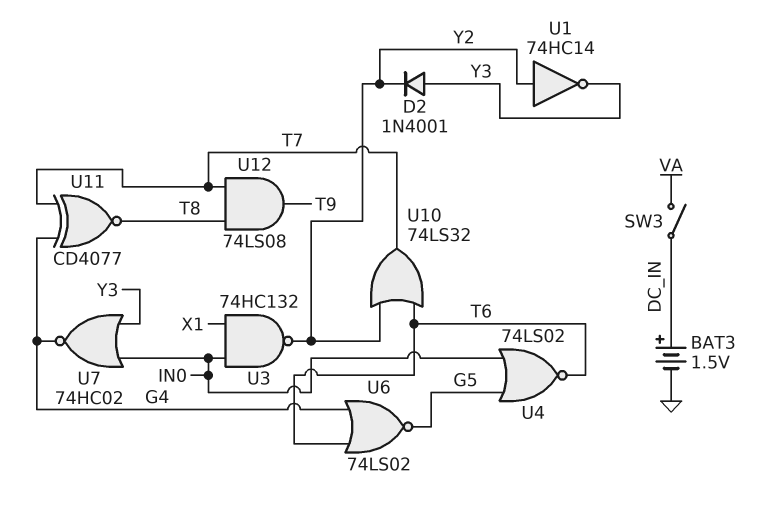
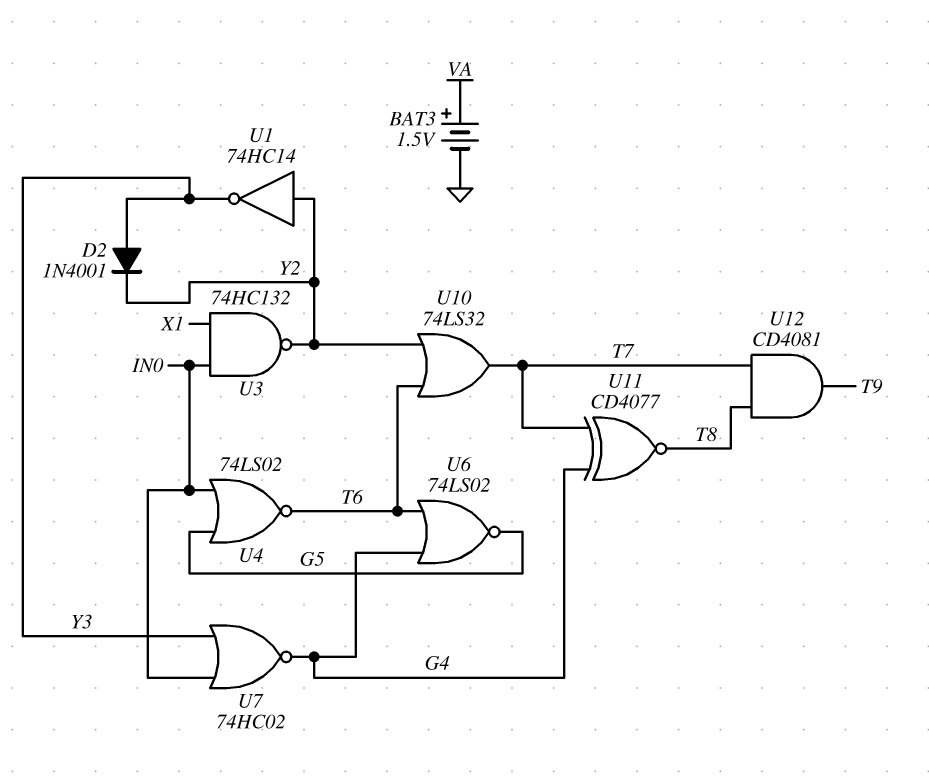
BAT3: 1.5V (plus DC_IN, minus GND) -> 1.5V (plus VA, minus GND)
SW3: switch (DC_IN, VA) -> none
U12: AND 74LS08 (in T7, in T8, out T9) -> AND CD4081 (in T7, in T8, out T9)

